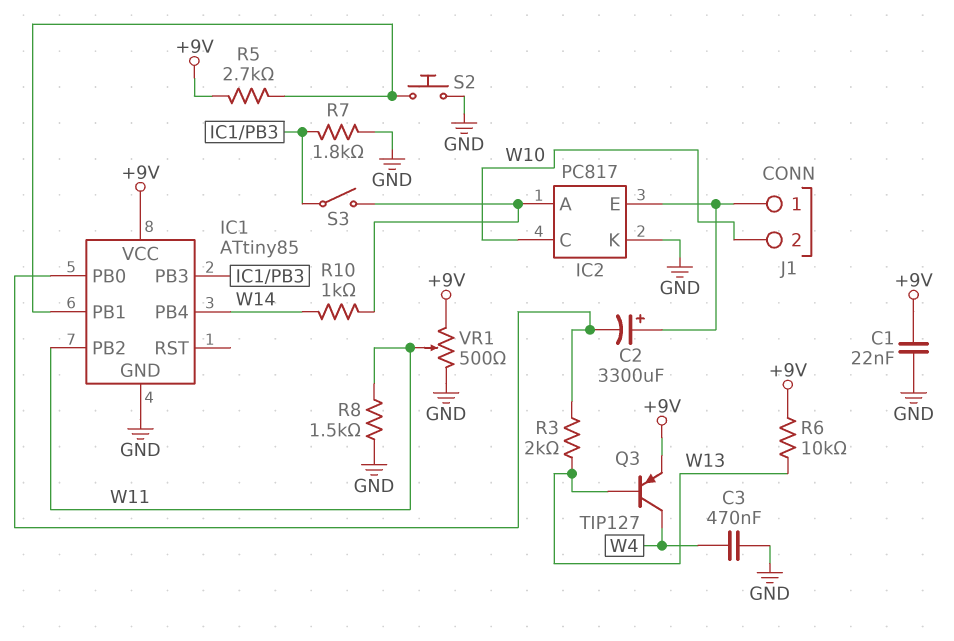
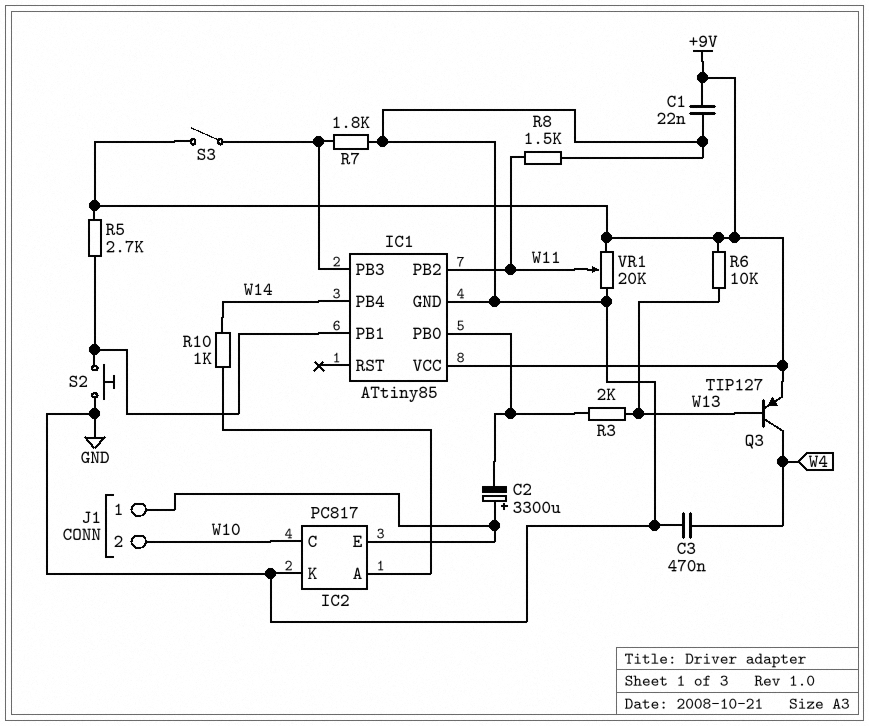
S3: switch (IC1/PB3, IC2/A) -> switch (+9V, IC1/PB3)
VR1: 500 (+9V, GND, wiper W11) -> 20k (+9V, GND, wiper W11)

